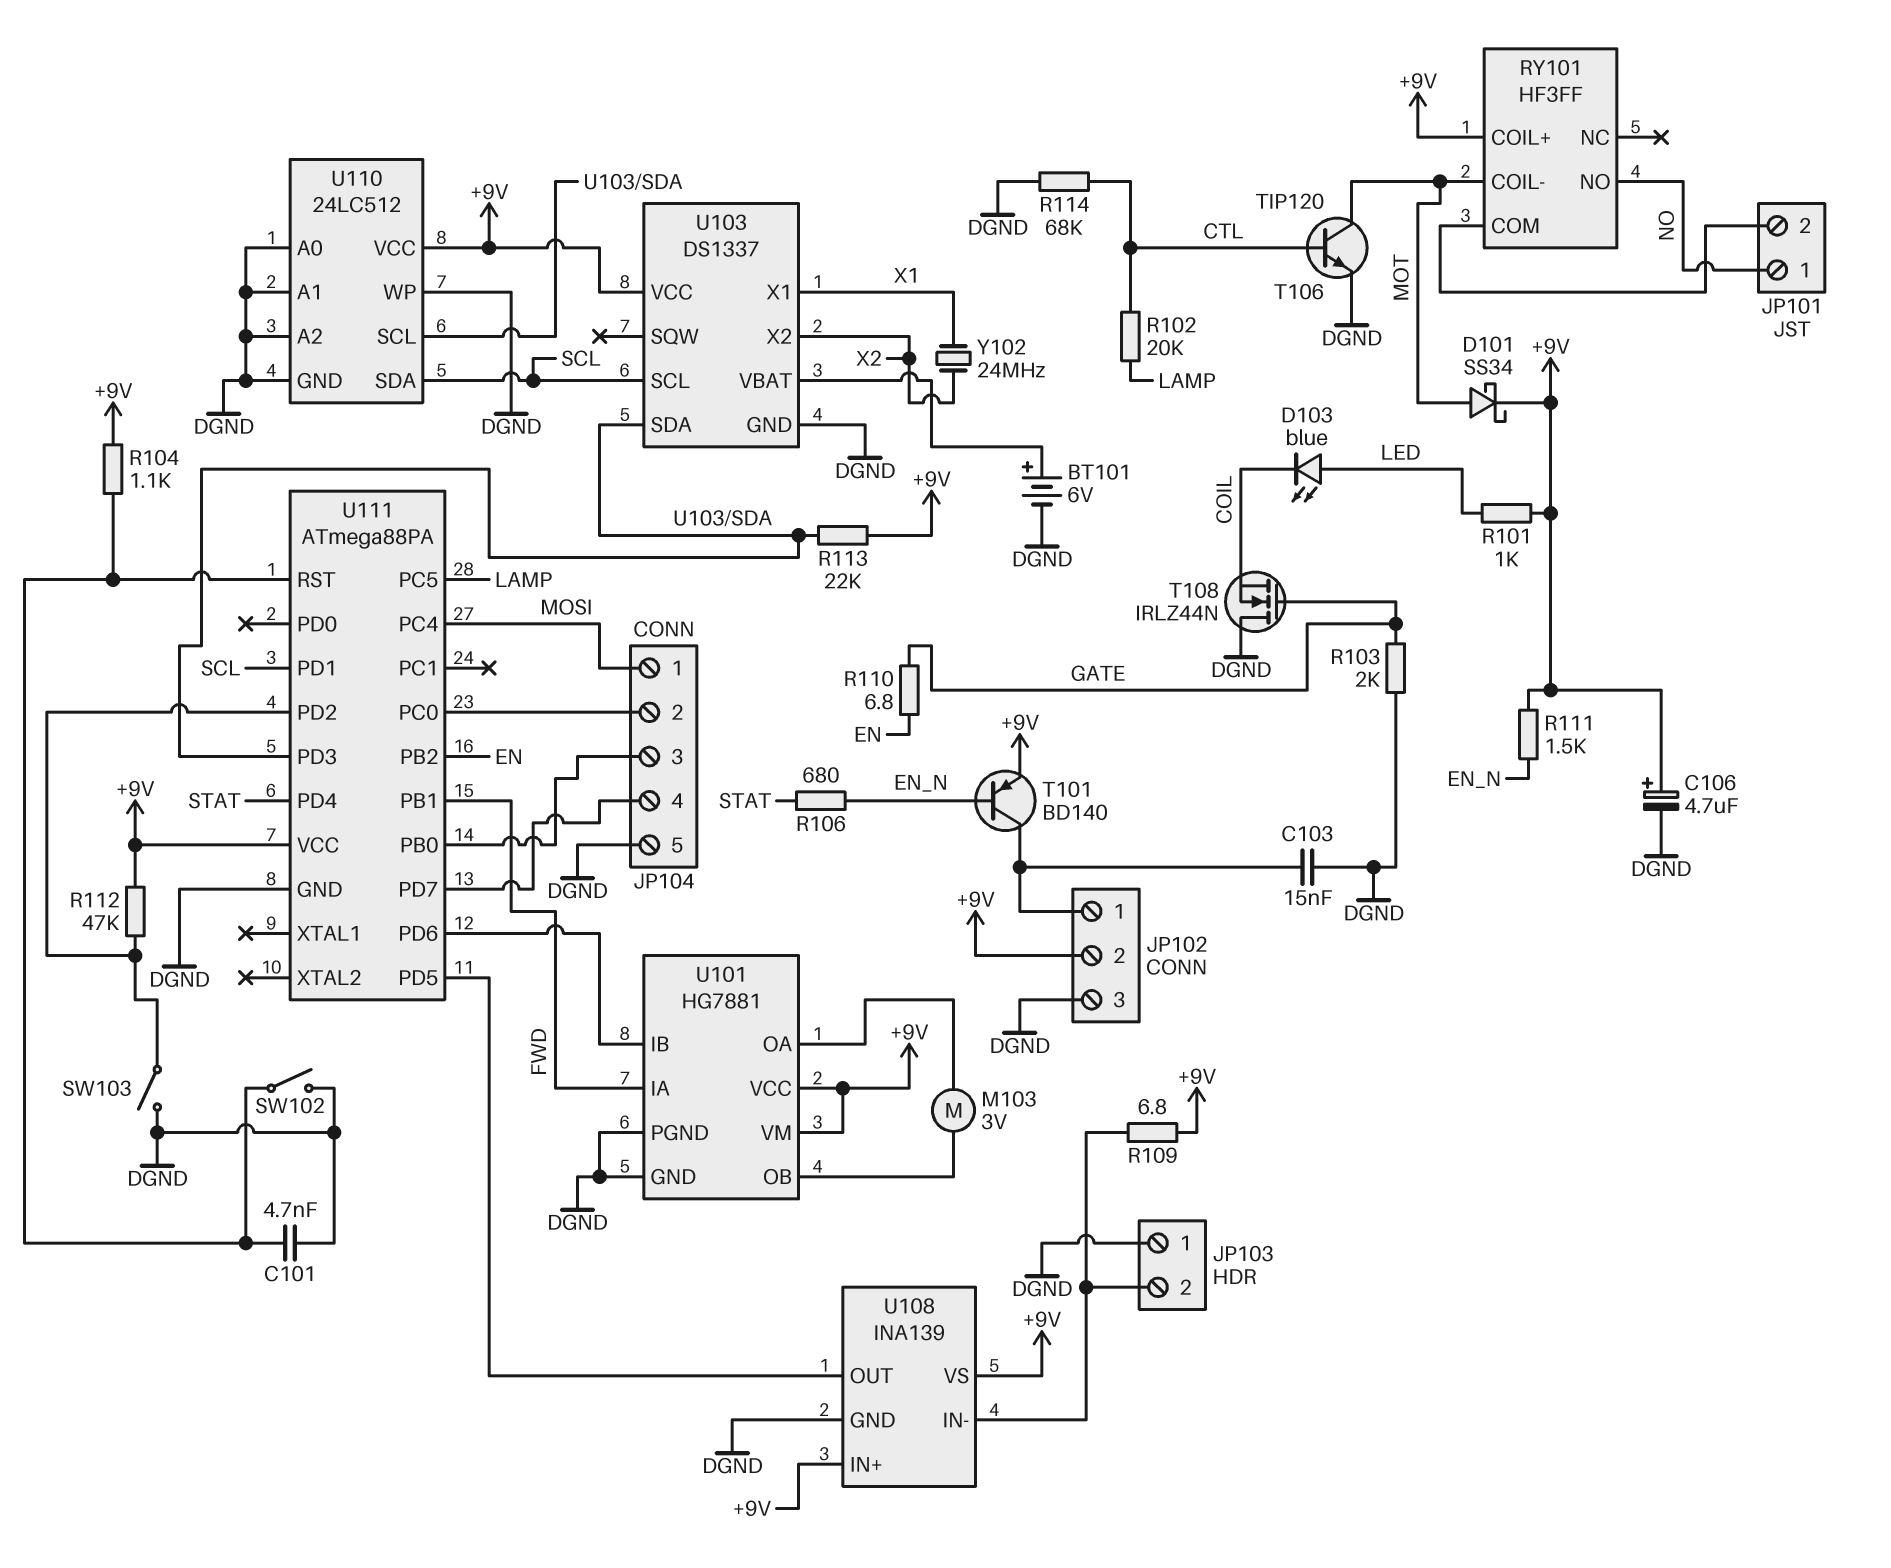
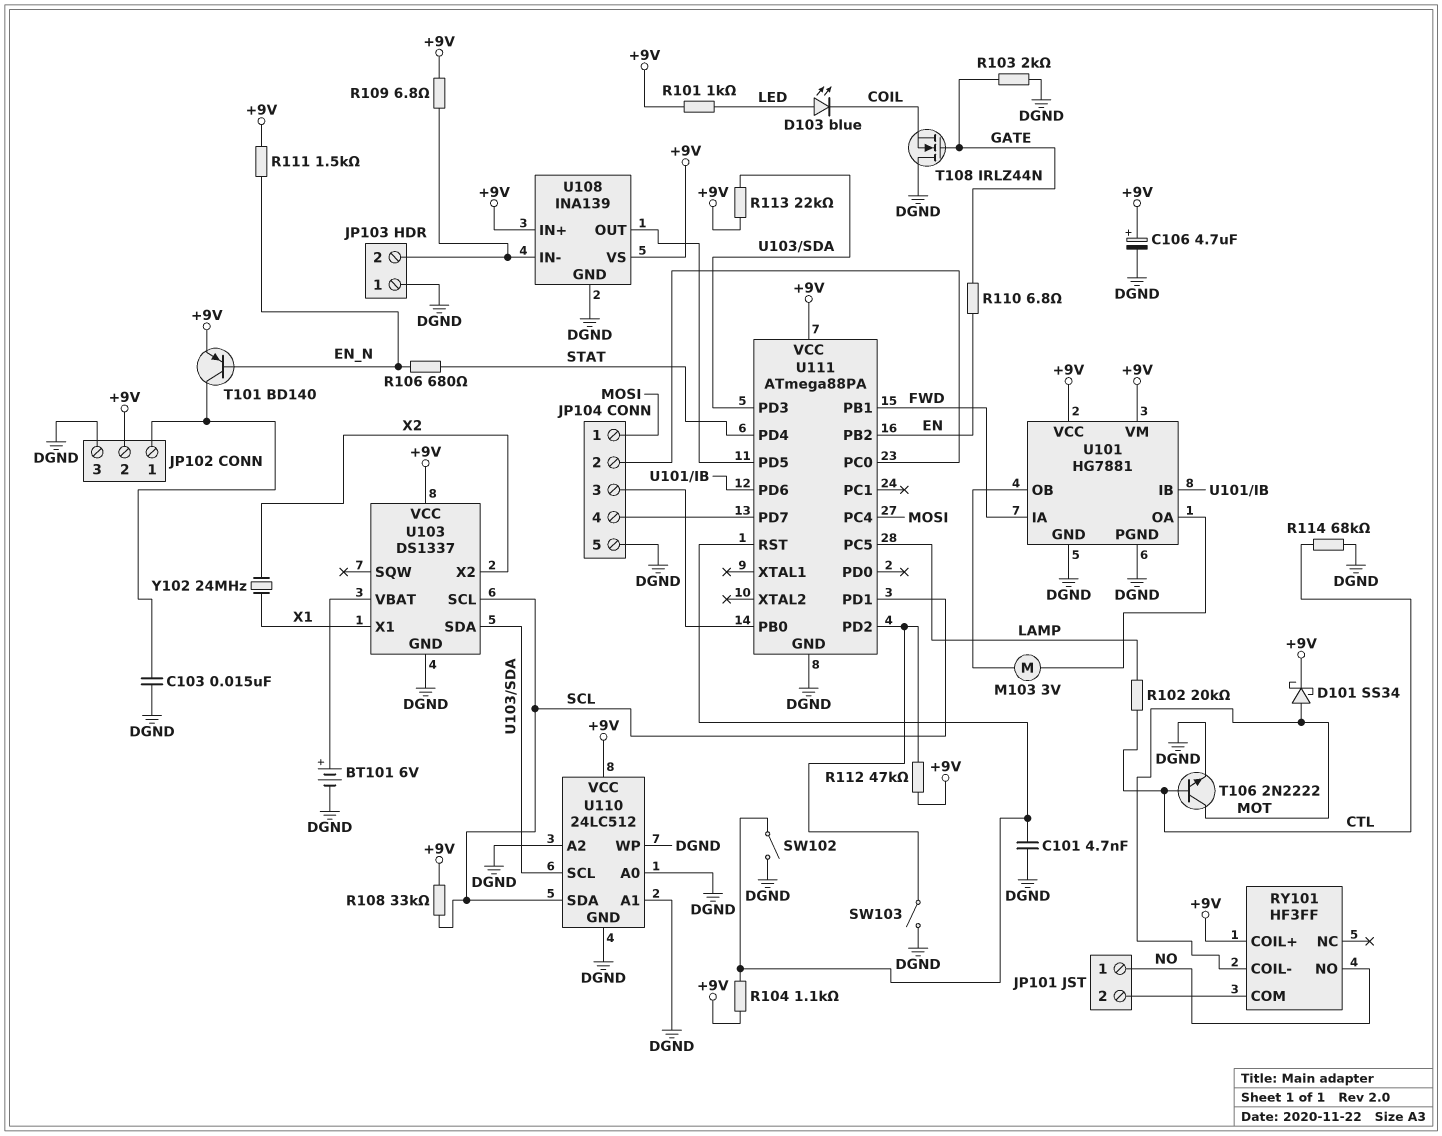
R108: none -> 33k (+9V, SCL)
T106: NPN TIP120 (B CTL, C MOT, E DGND) -> NPN 2N2222 (B CTL, C MOT, E DGND)

